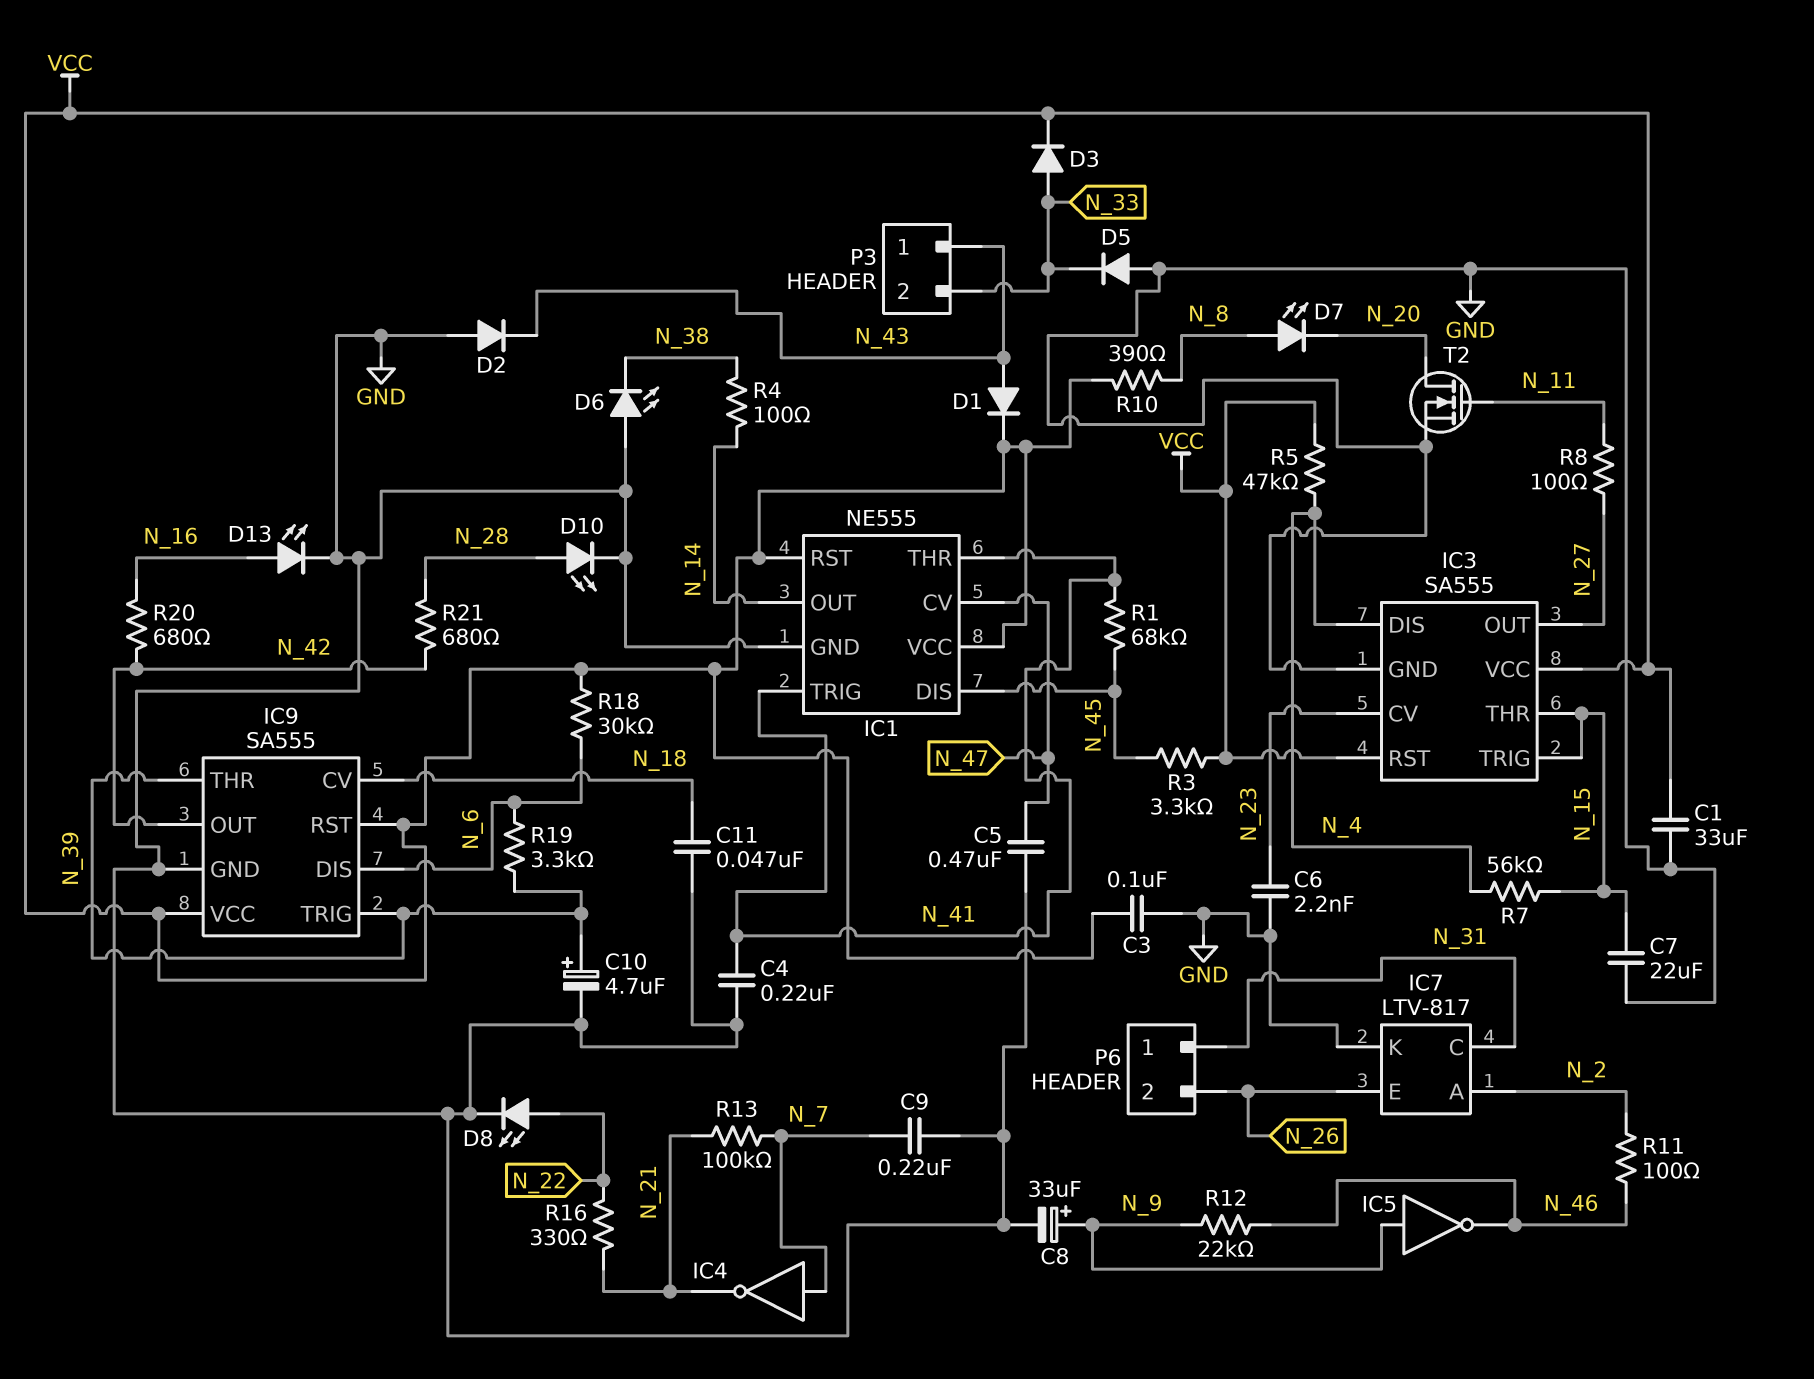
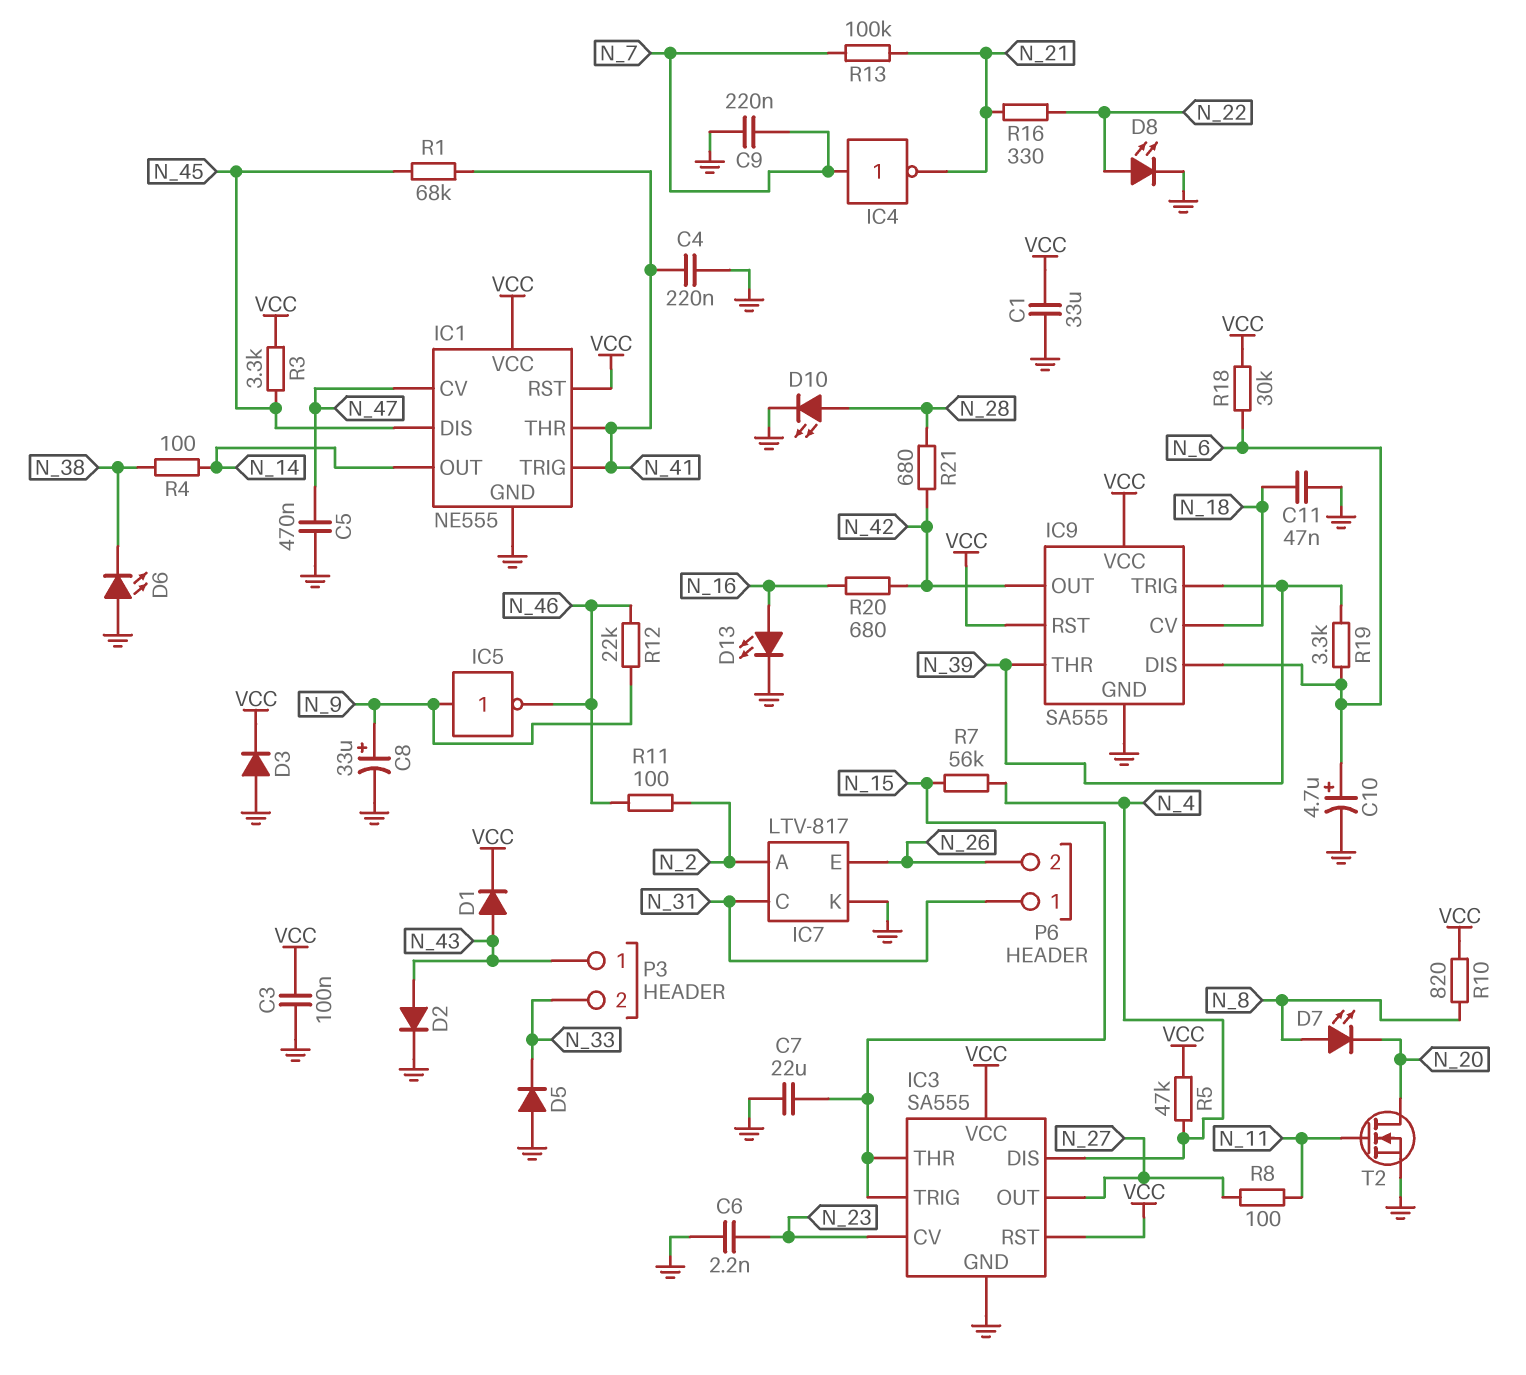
C10: 4.7uF (plus N_39, minus GND) -> 4.7uF (plus N_6, minus GND)
D2: diode (A GND, K N_43) -> diode (A N_43, K GND)
D3: diode (A N_33, K VCC) -> diode (A GND, K VCC)
R10: 390 (N_8, VCC) -> 820 (N_8, VCC)

